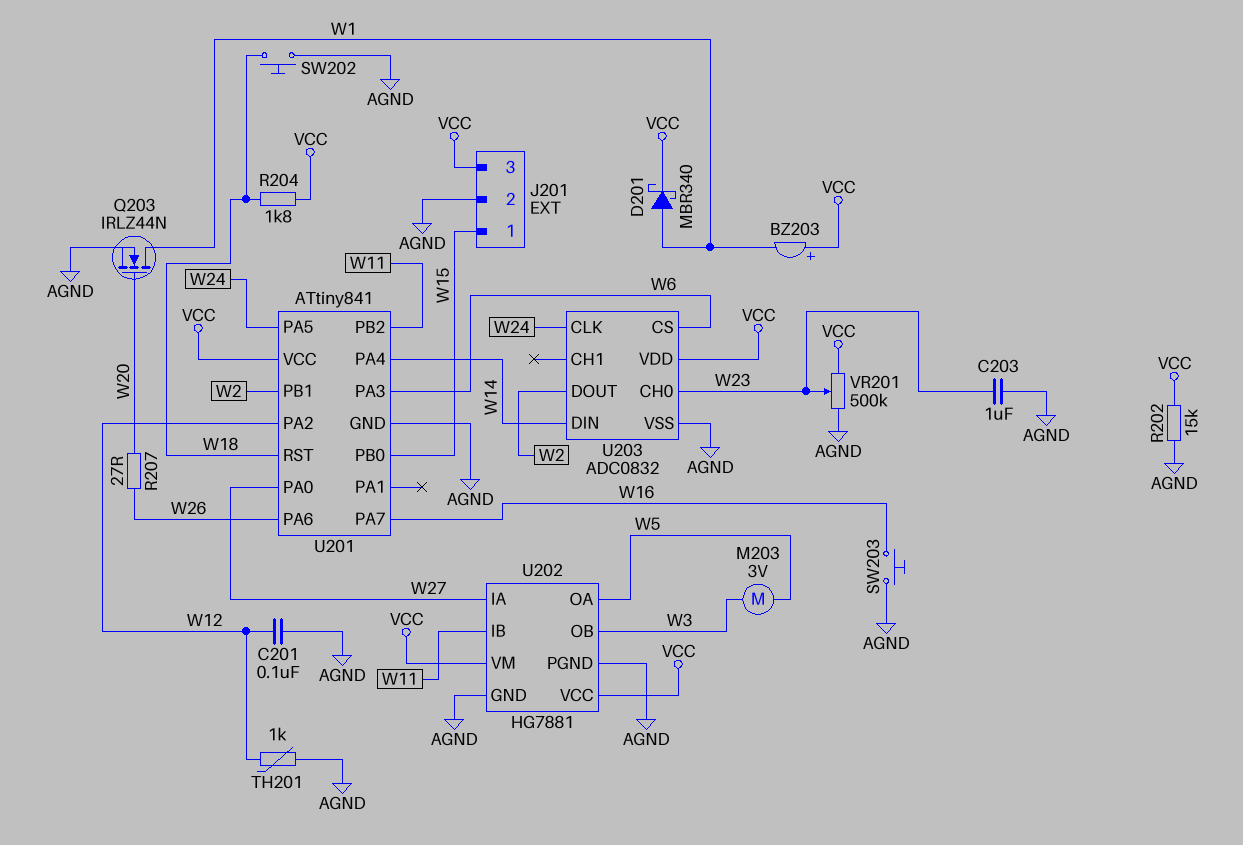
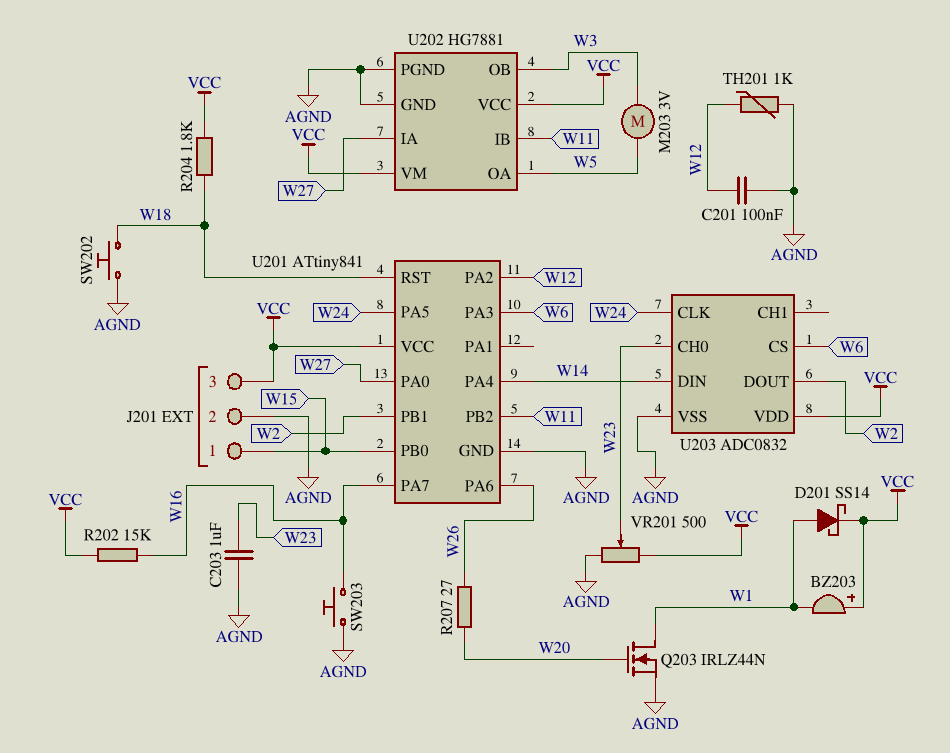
D201: schottky MBR340 (A W1, K VCC) -> schottky SS14 (A W1, K VCC)
R202: 15k (AGND, VCC) -> 15k (VCC, W16)
VR201: 500k (AGND, VCC, wiper W23) -> 500 (AGND, VCC, wiper W23)

